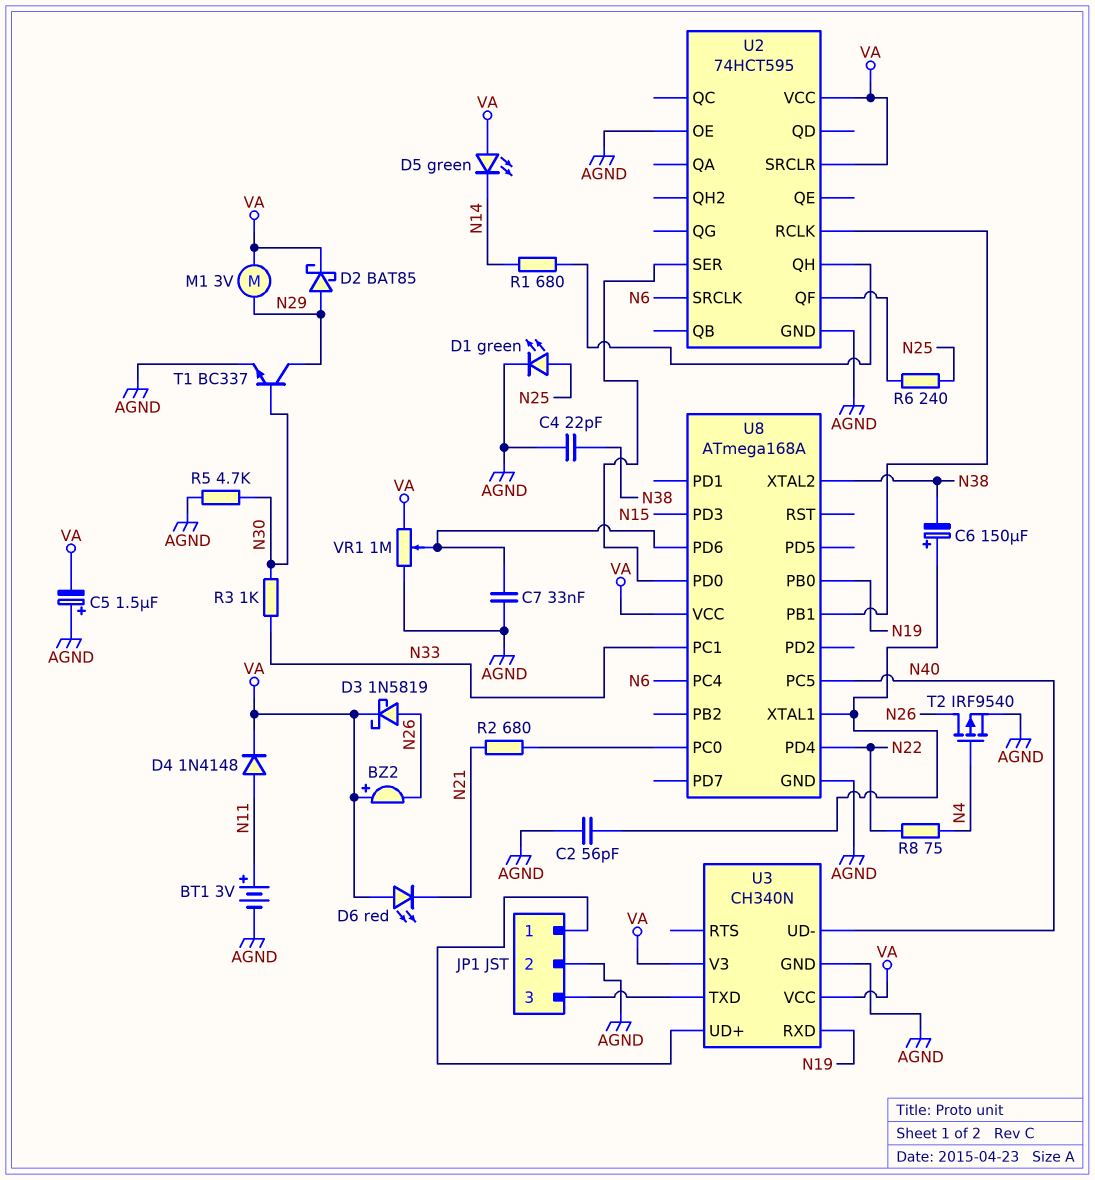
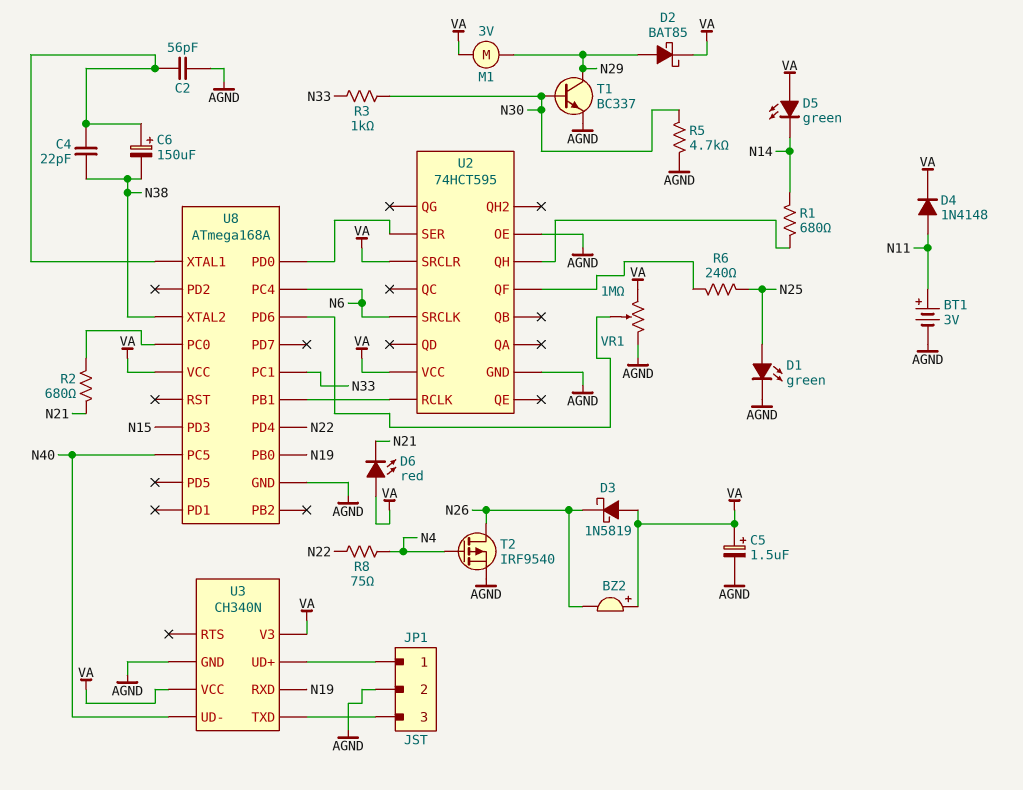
C4: 22pF (AGND, N38) -> 22pF (N38, U8/XTAL1)
C5: 1.5uF (plus AGND, minus VA) -> 1.5uF (plus VA, minus AGND)
C7: 33nF (AGND, U8/PD6) -> none
D3: schottky 1N5819 (A N26, K VA) -> schottky 1N5819 (A VA, K N26)

